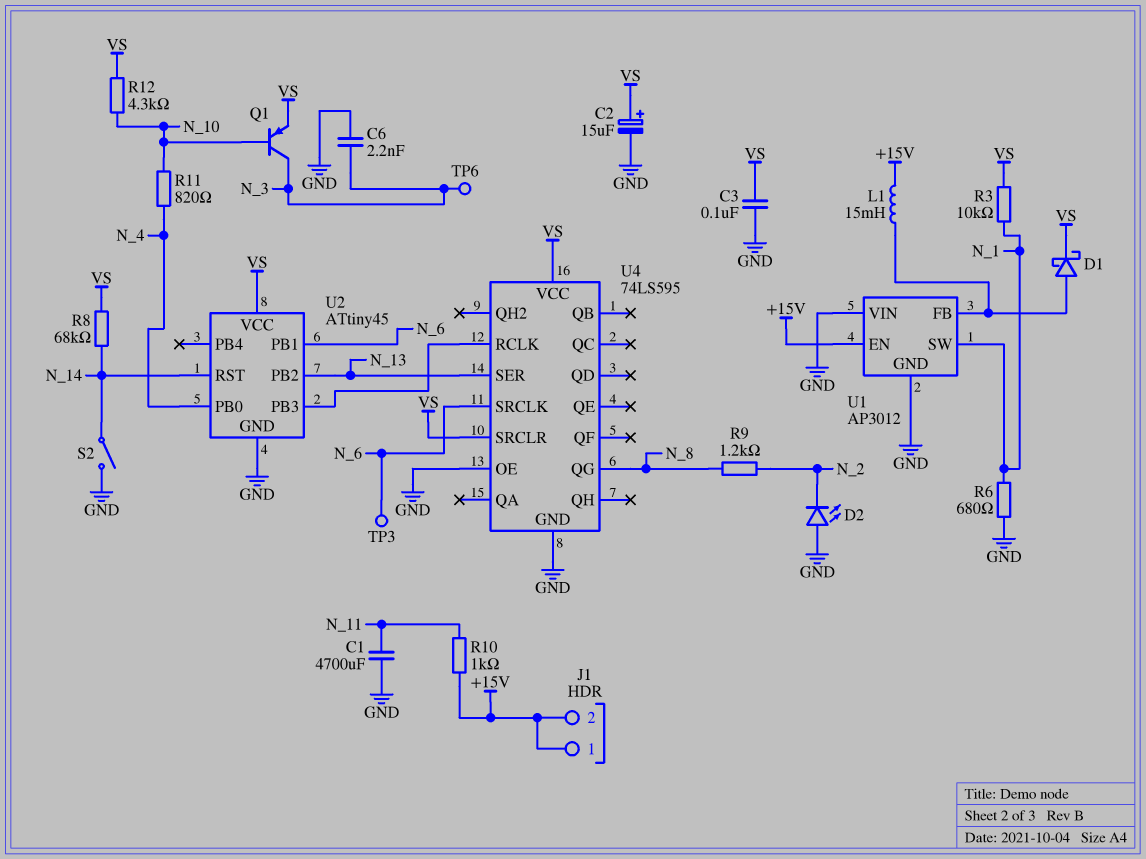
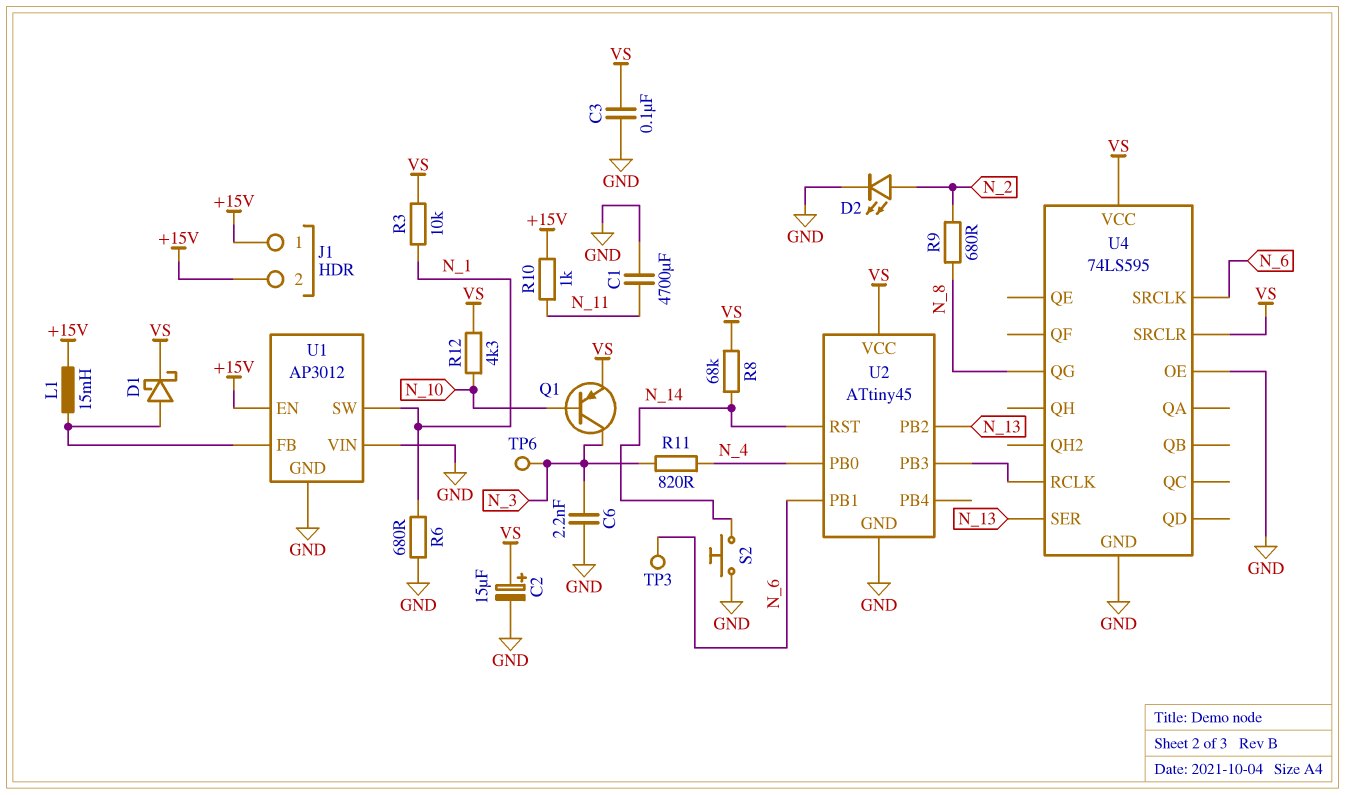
D2: LED (A GND, K N_2) -> LED (A N_2, K GND)
R9: 1.2k (N_2, N_8) -> 680 (N_2, N_8)
R11: 820 (N_4, N_10) -> 820 (N_3, N_4)
S2: switch (GND, N_14) -> button (GND, N_14)

